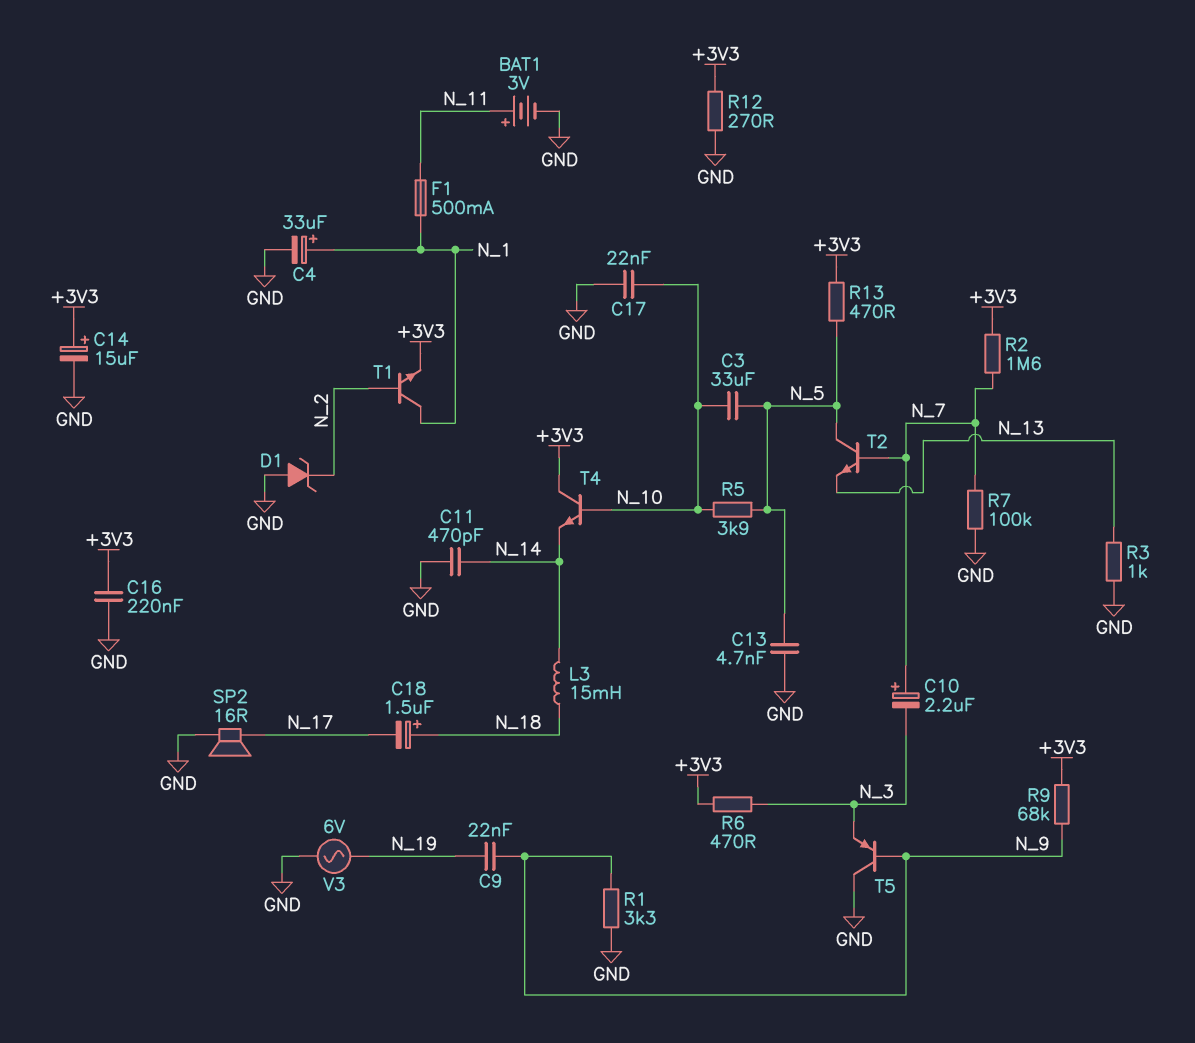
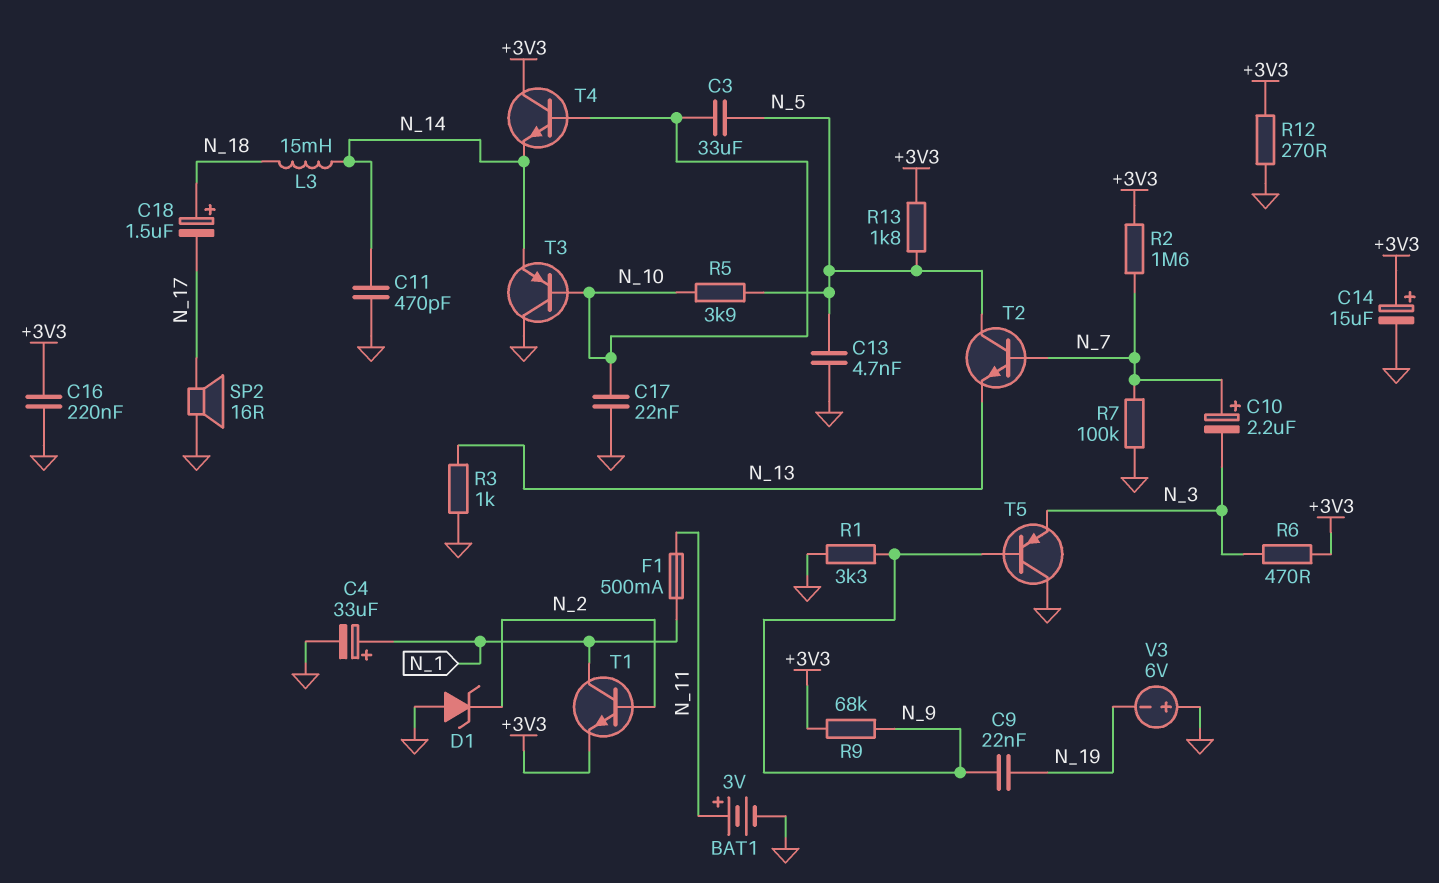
R13: 470 (+3V3, N_5) -> 1.8k (+3V3, N_5)
T3: none -> PNP (B N_10, C GND, E N_14)
V3: AC 6V (GND, N_19) -> 6V (plus GND, minus N_19)

